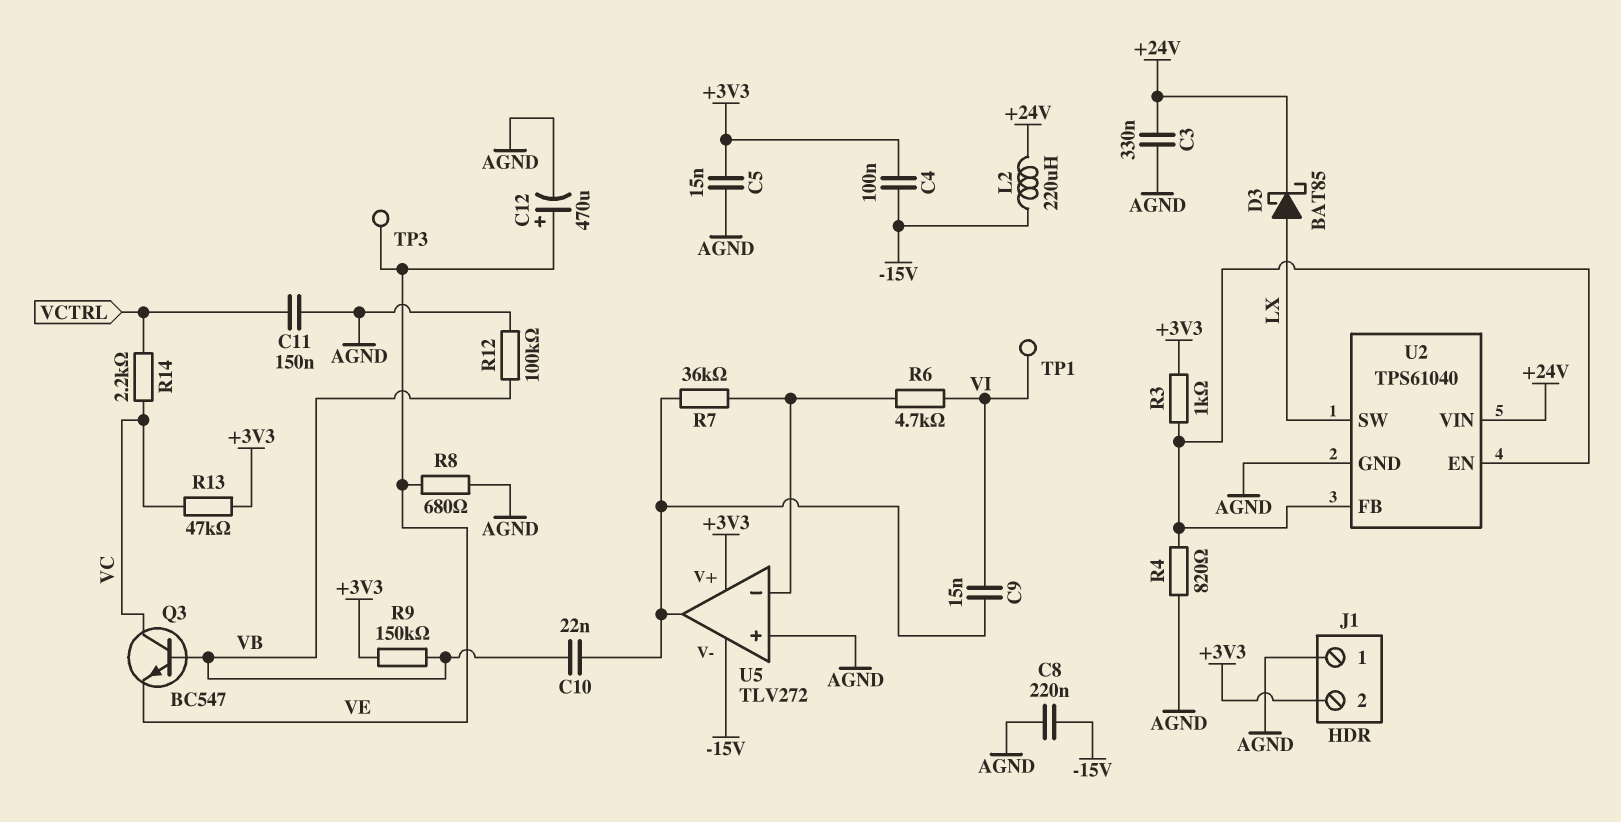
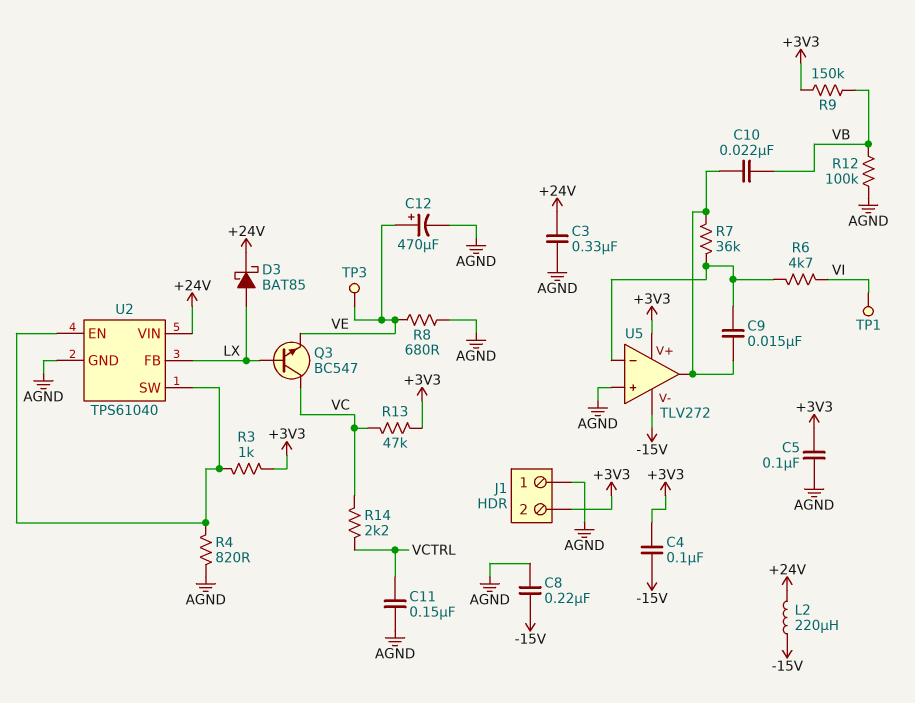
C5: 15nF (+3V3, AGND) -> 100nF (+3V3, AGND)
C9: 15nF (U5/out, VI) -> 15nF (U5/in-, U5/out)
Q3: NPN BC547 (B VB, C VC, E VE) -> NPN BC547 (B LX, C VC, E VE)
U2 pin FB: U2/EN -> LX
U2 pin SW: LX -> U2/EN

